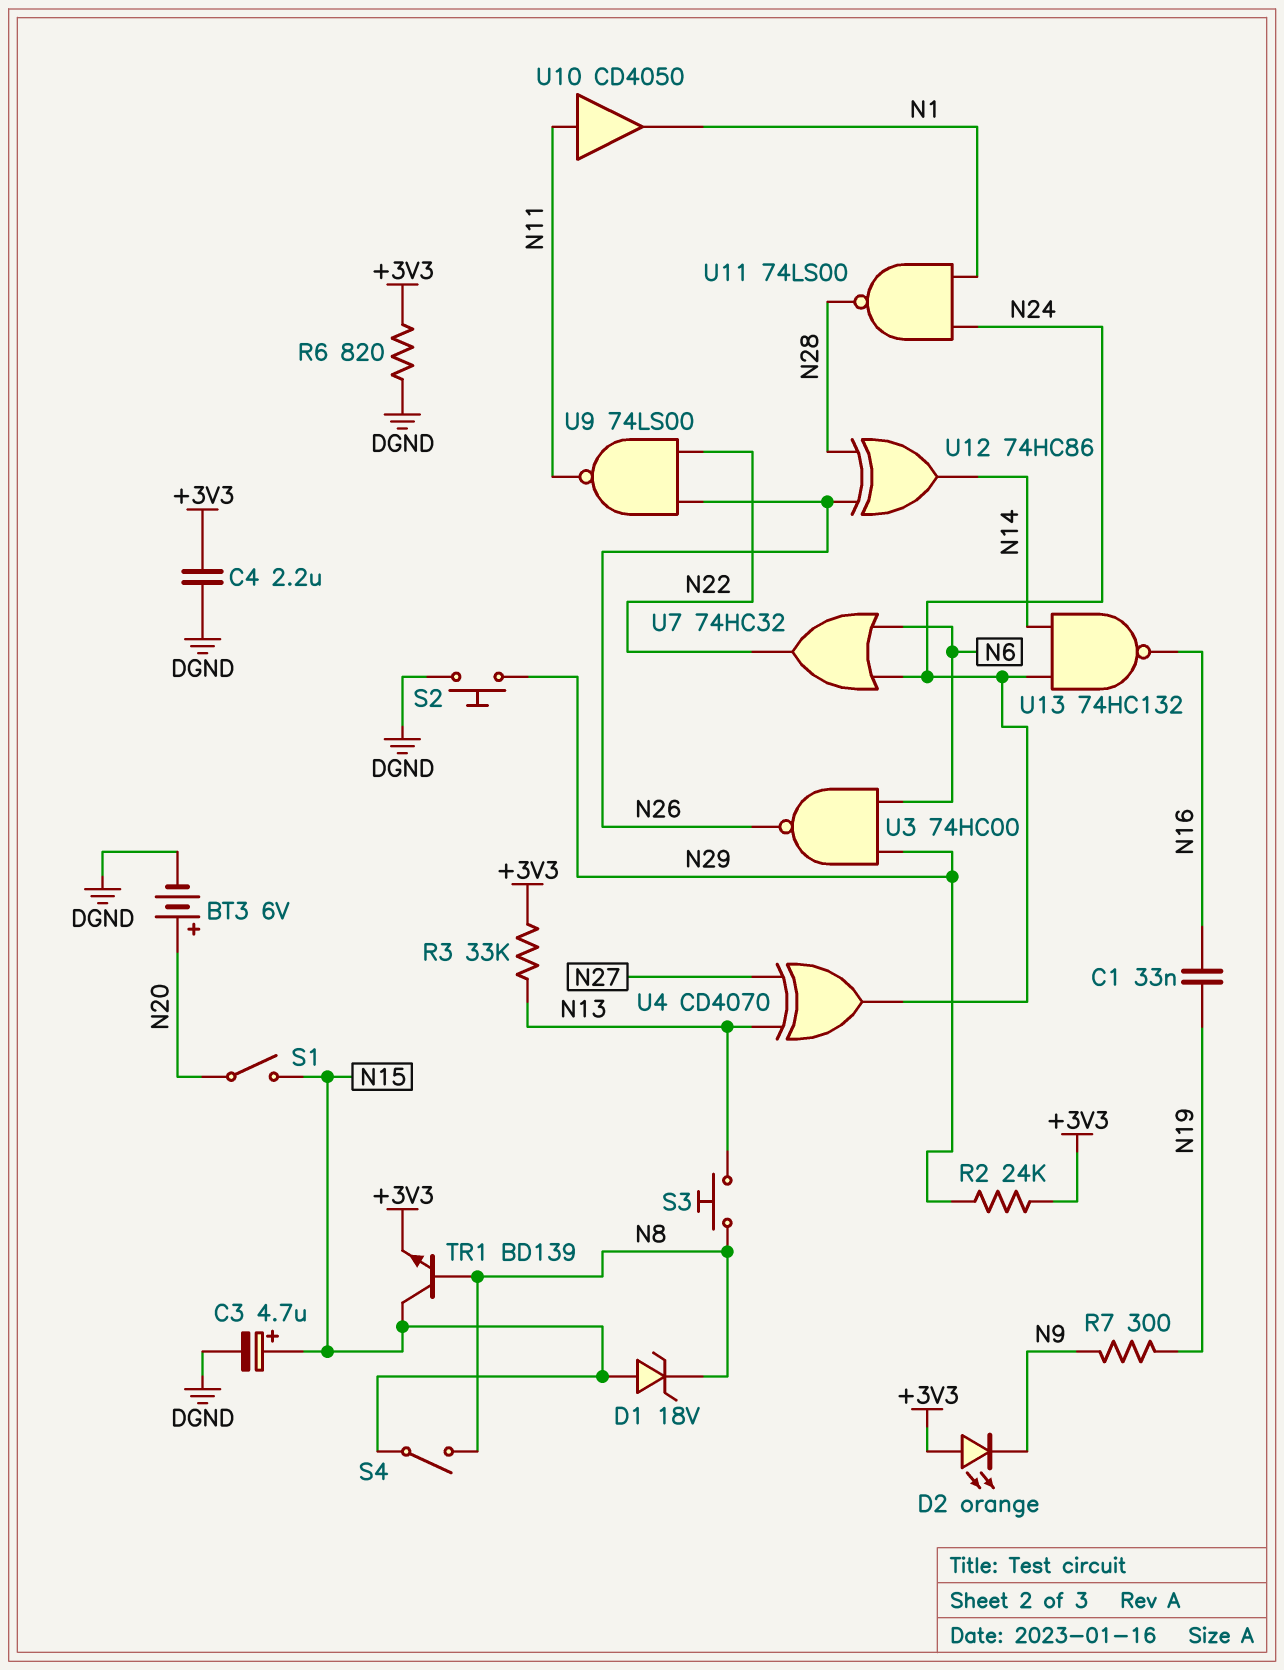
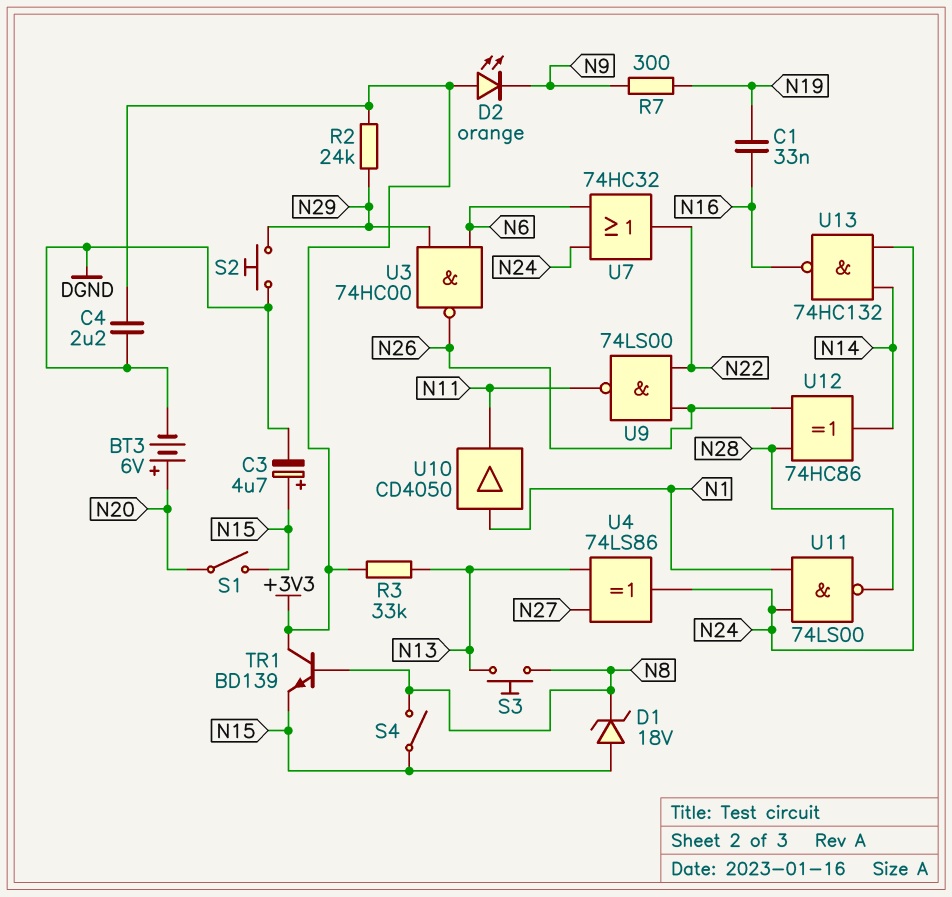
R6: 820 (+3V3, DGND) -> none
TR1: NPN BD139 (B N8, C N15, E +3V3) -> NPN BD139 (B N8, C +3V3, E N15)
U4: XOR CD4070 (in N13, in N27, out N24) -> XOR 74LS86 (in N13, in N27, out N24)
U10: buffer CD4050 (in N11, out N1) -> buffer CD4050 (in N1, out N11)

